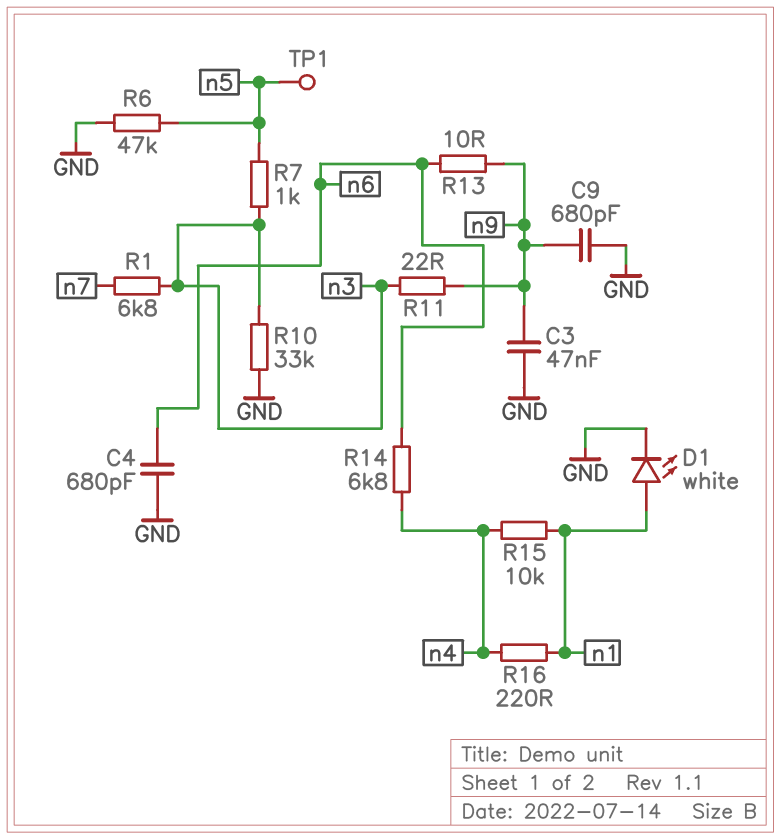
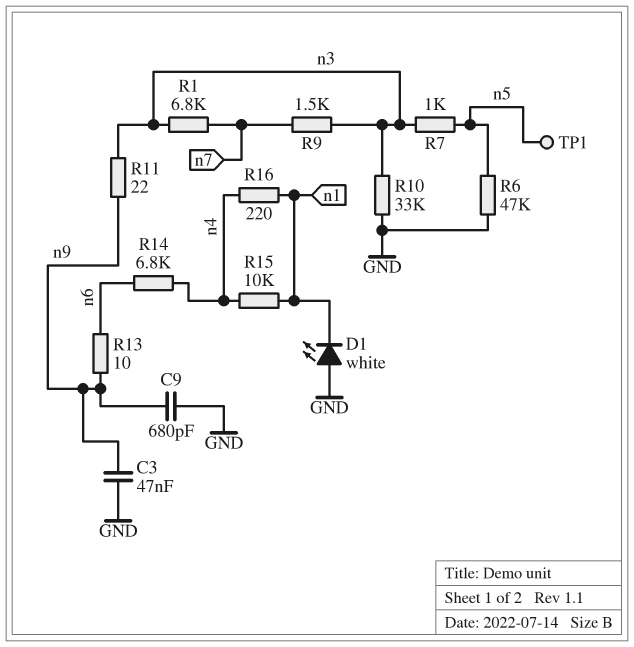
C4: 680pF (GND, n6) -> none
D1: LED white (A n1, K GND) -> LED white (A GND, K n1)
R9: none -> 1.5k (n3, n7)

